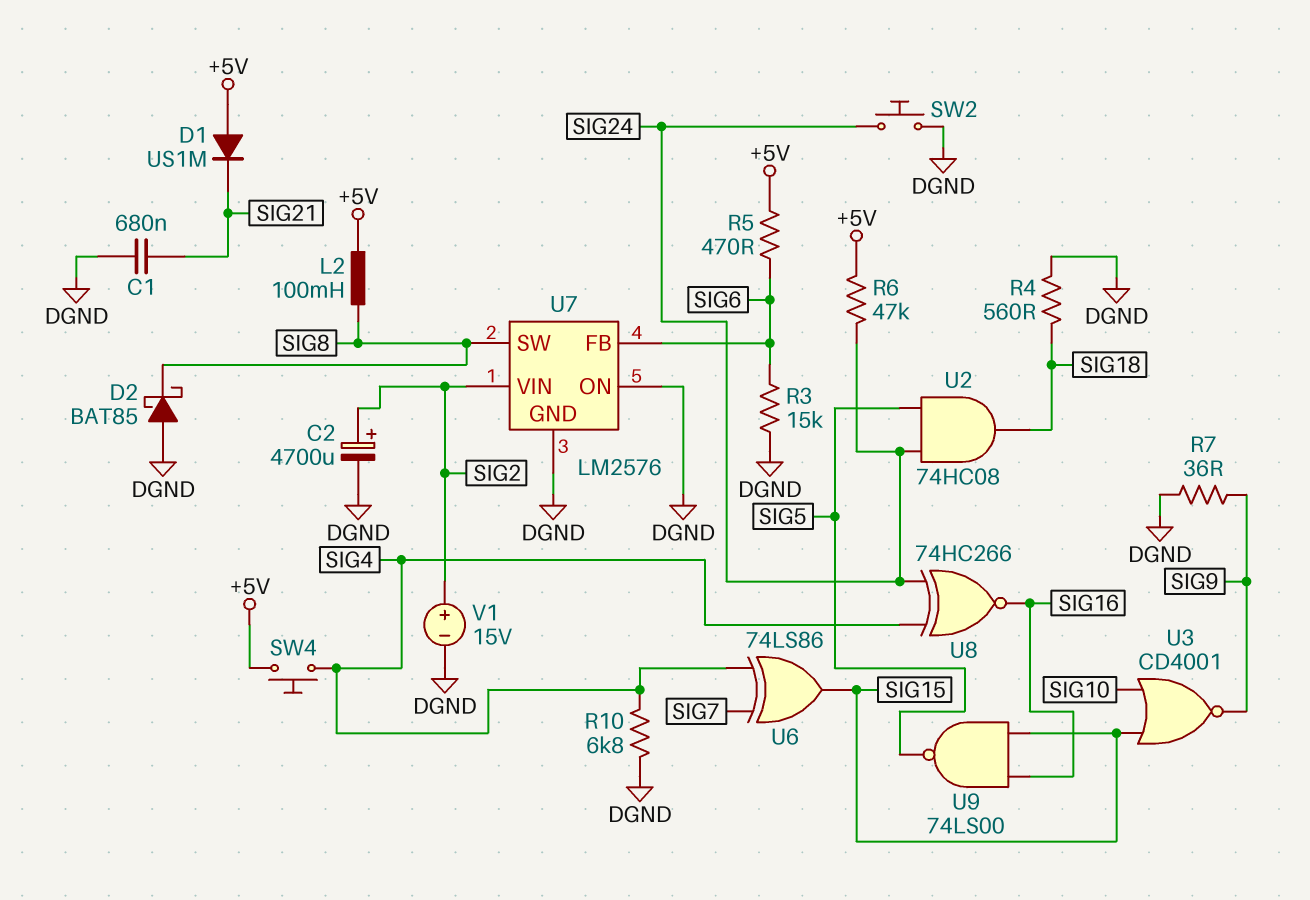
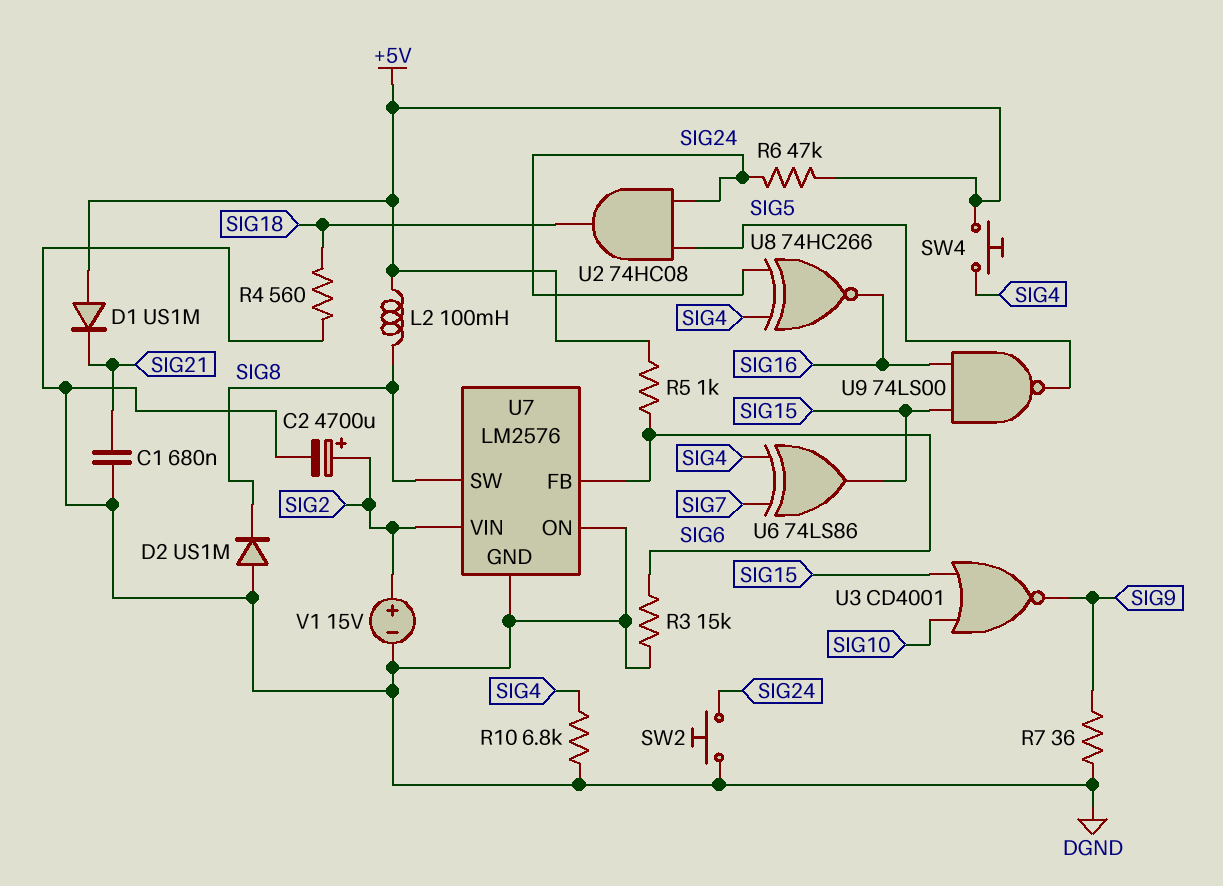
D2: schottky BAT85 (A DGND, K SIG8) -> diode US1M (A DGND, K SIG8)
R5: 470 (+5V, SIG6) -> 1k (+5V, SIG6)

